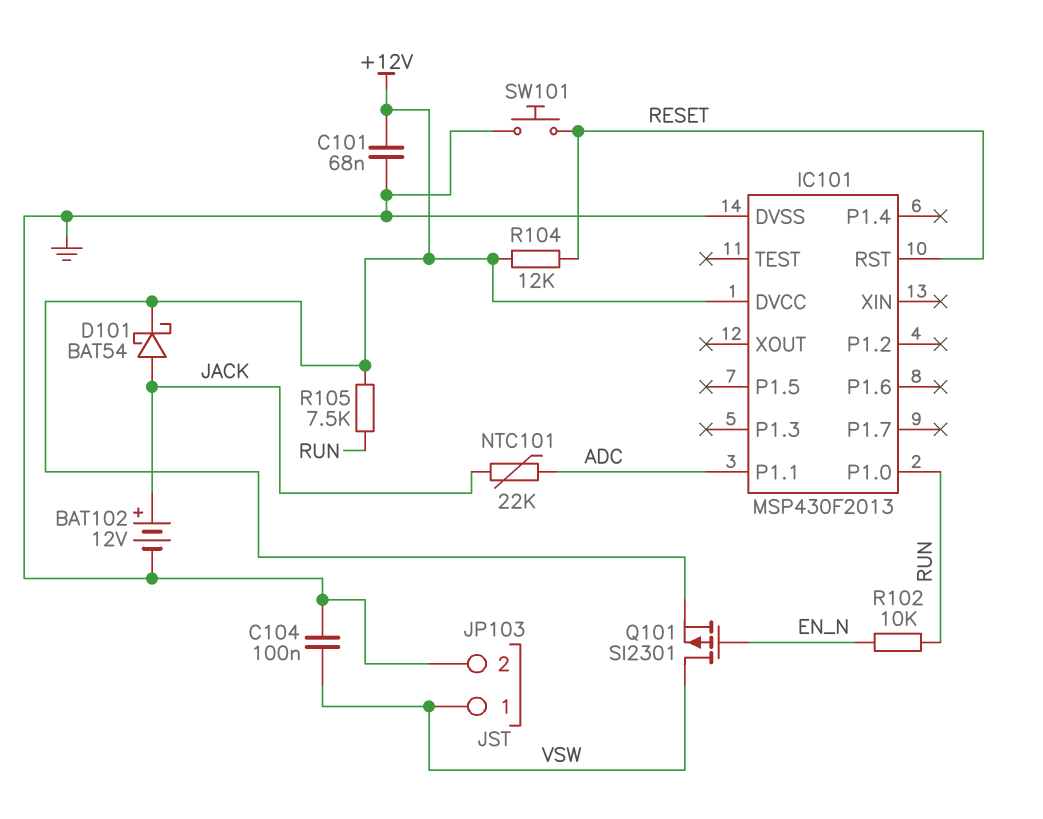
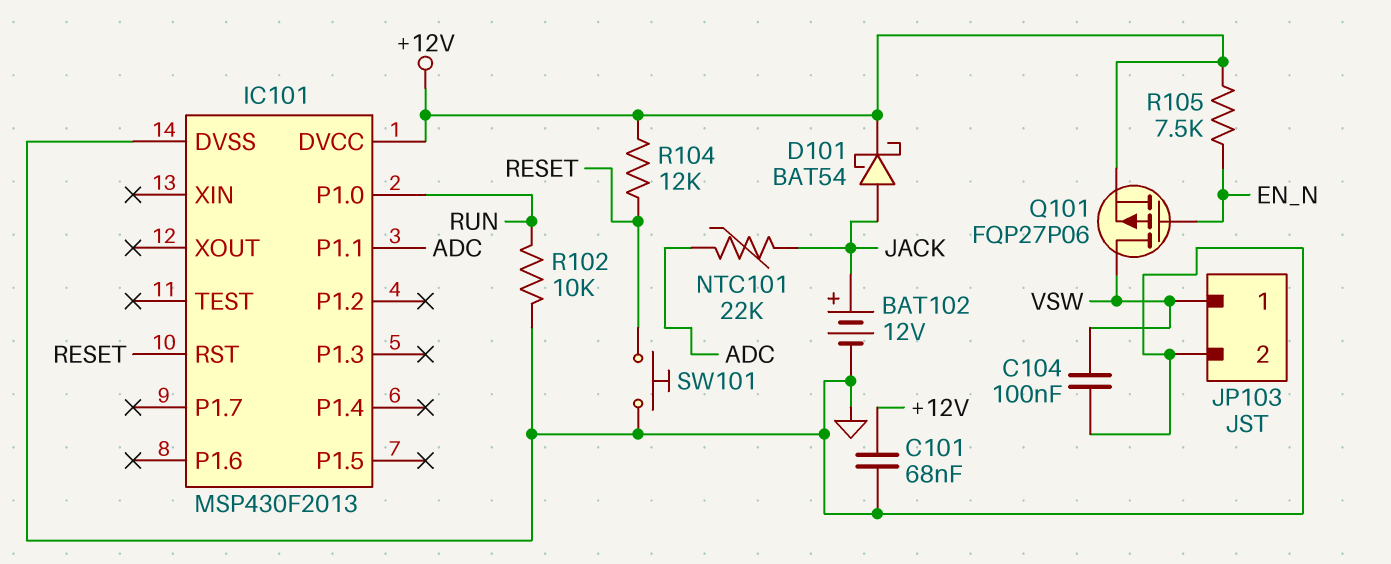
Q101: PMOS SI2301 (G EN_N, D VSW, S +12V) -> PMOS FQP27P06 (G EN_N, D VSW, S +12V)
R102: 10k (EN_N, RUN) -> 10k (GND, RUN)
R105: 7.5k (+12V, RUN) -> 7.5k (+12V, EN_N)

